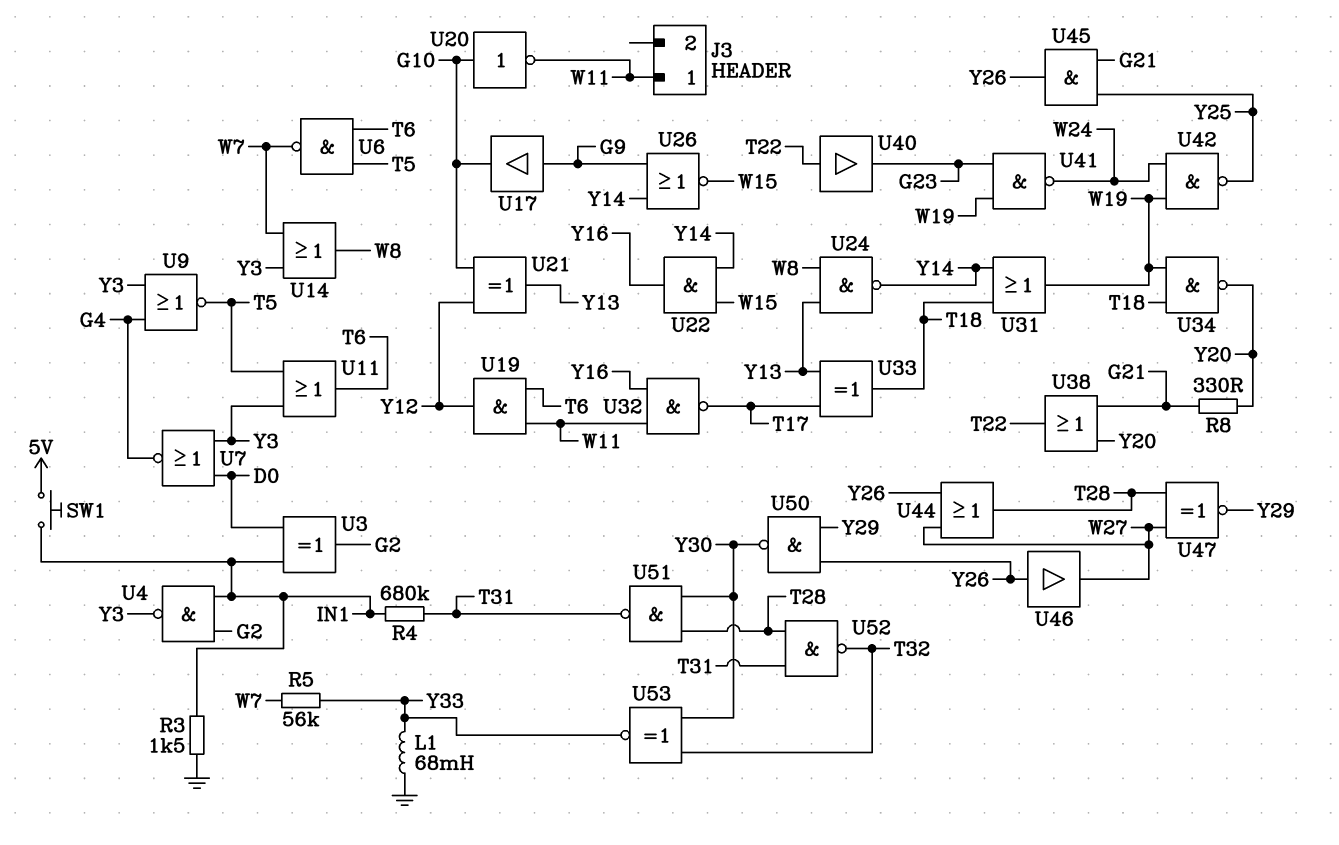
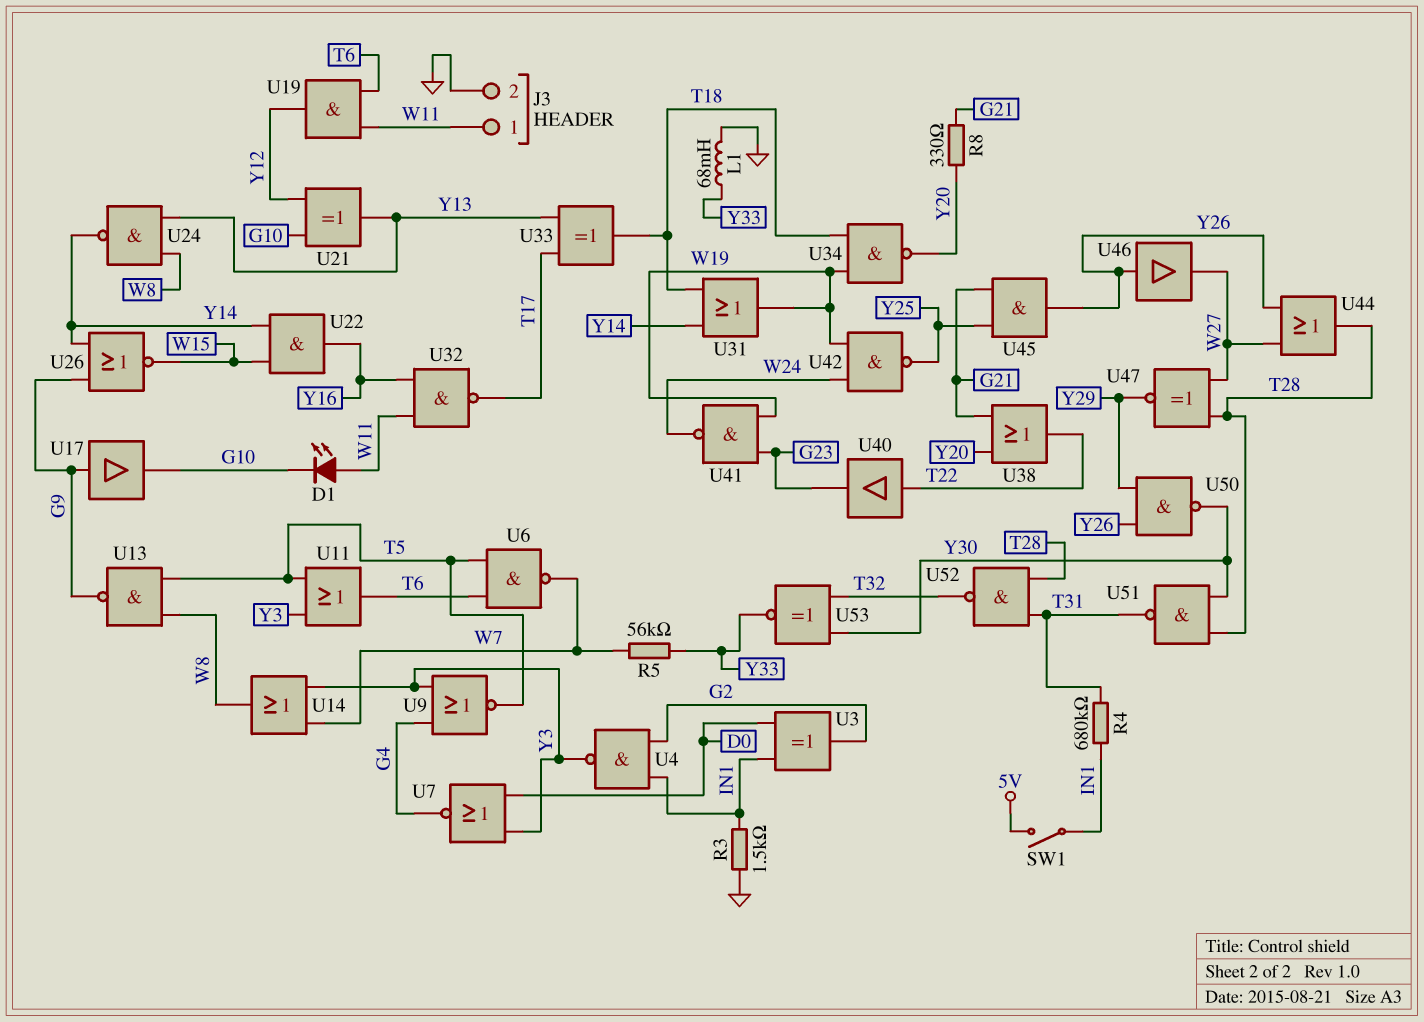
D1: none -> LED (A W11, K G10)
J3 pin 2: none -> GND
SW1: button (5V, IN1) -> switch (5V, IN1)
U13: none -> NAND (in T5, in W8, out G9)
U20: NOT (in G10, out W11) -> none

